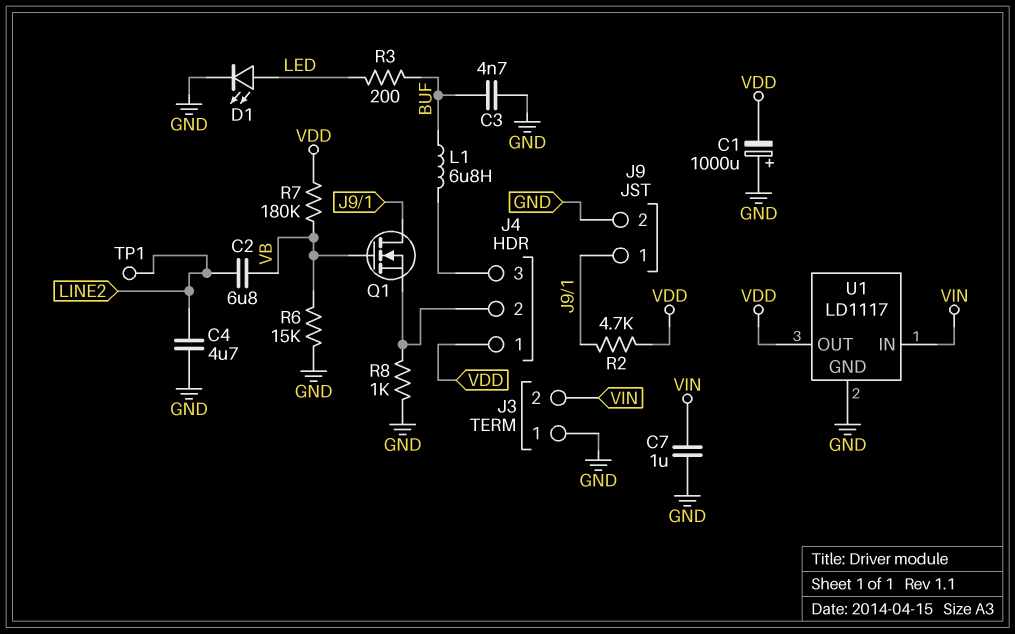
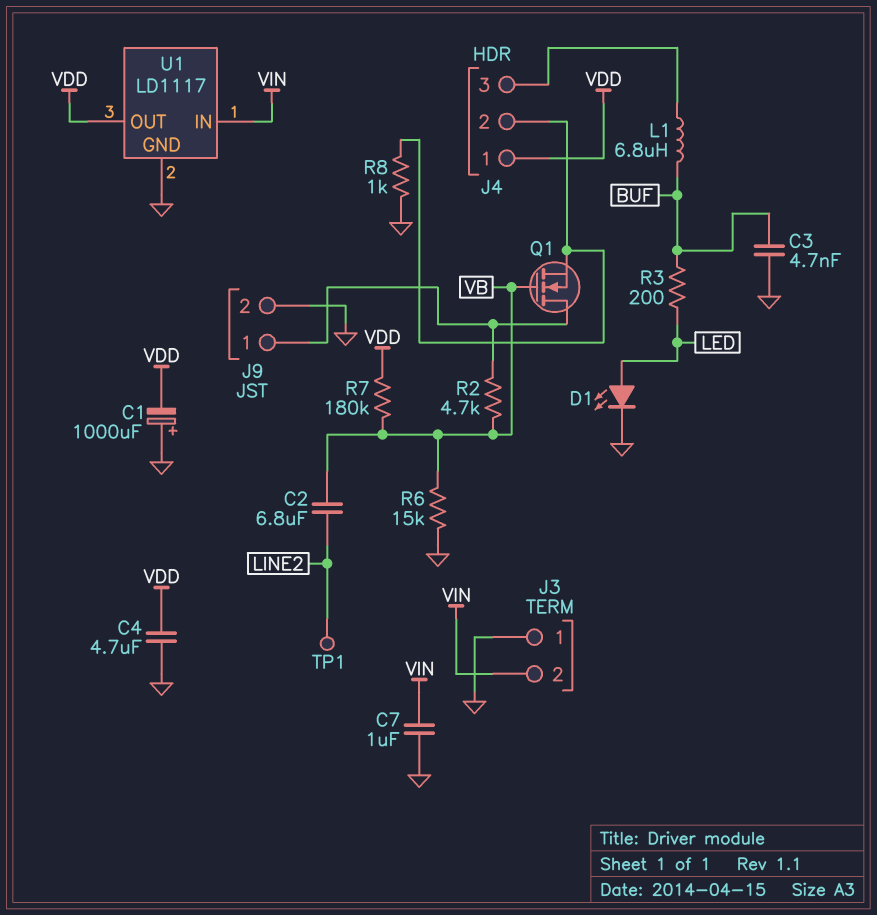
C4: 4.7uF (GND, LINE2) -> 4.7uF (GND, VDD)
R2: 4.7k (J9/1, VDD) -> 4.7k (J9/1, VB)

